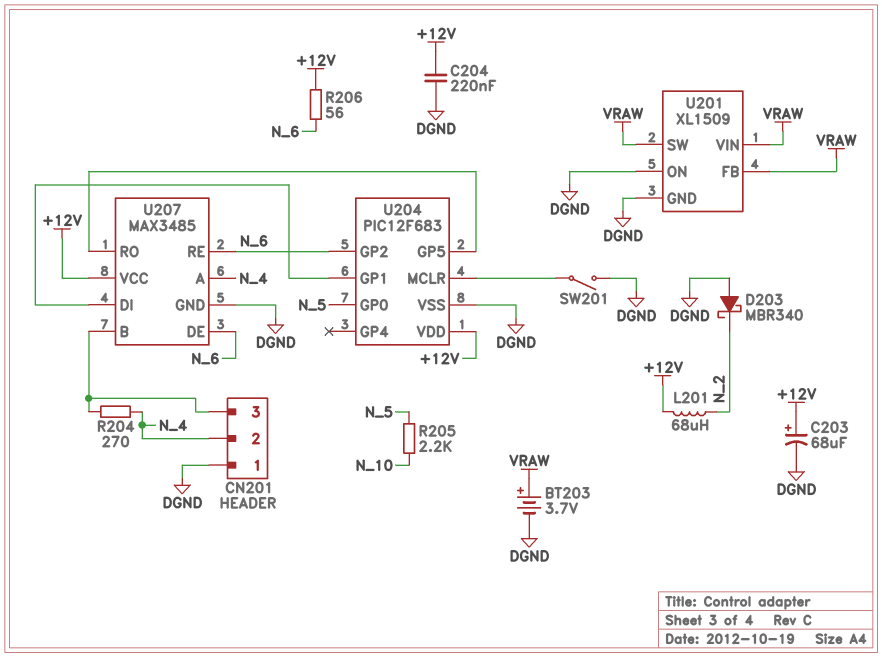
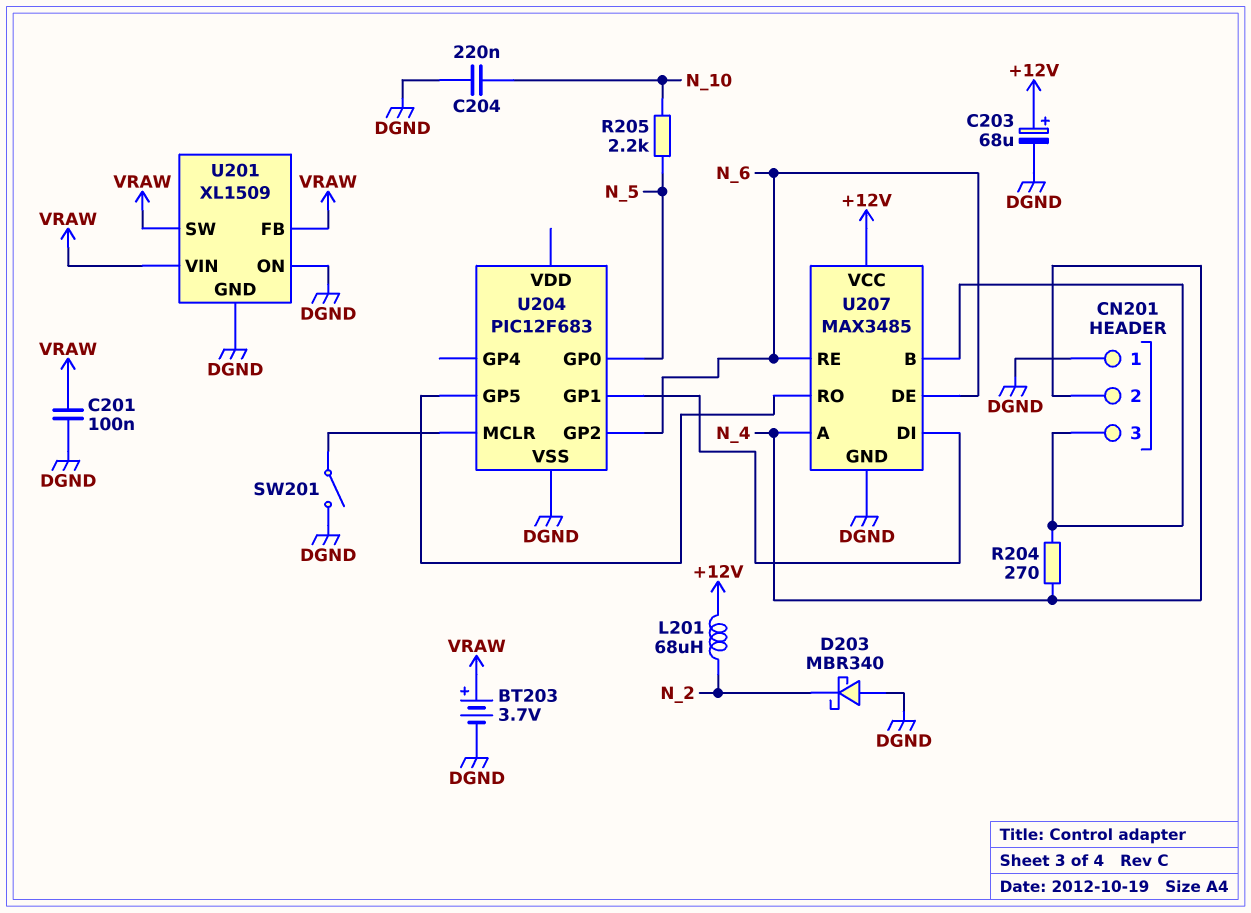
C201: none -> 100nF (DGND, VRAW)
C204: 220nF (+12V, DGND) -> 220nF (DGND, N_10)
R206: 56 (+12V, N_6) -> none
U204 pin VDD: +12V -> none

